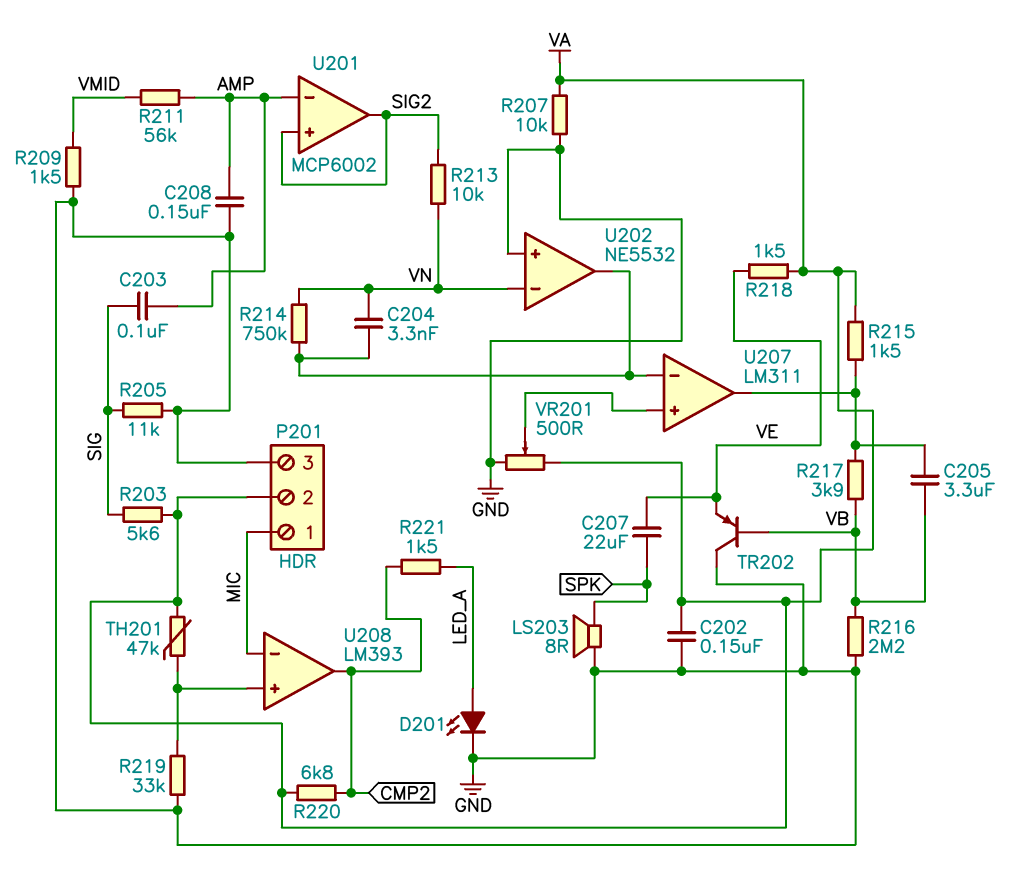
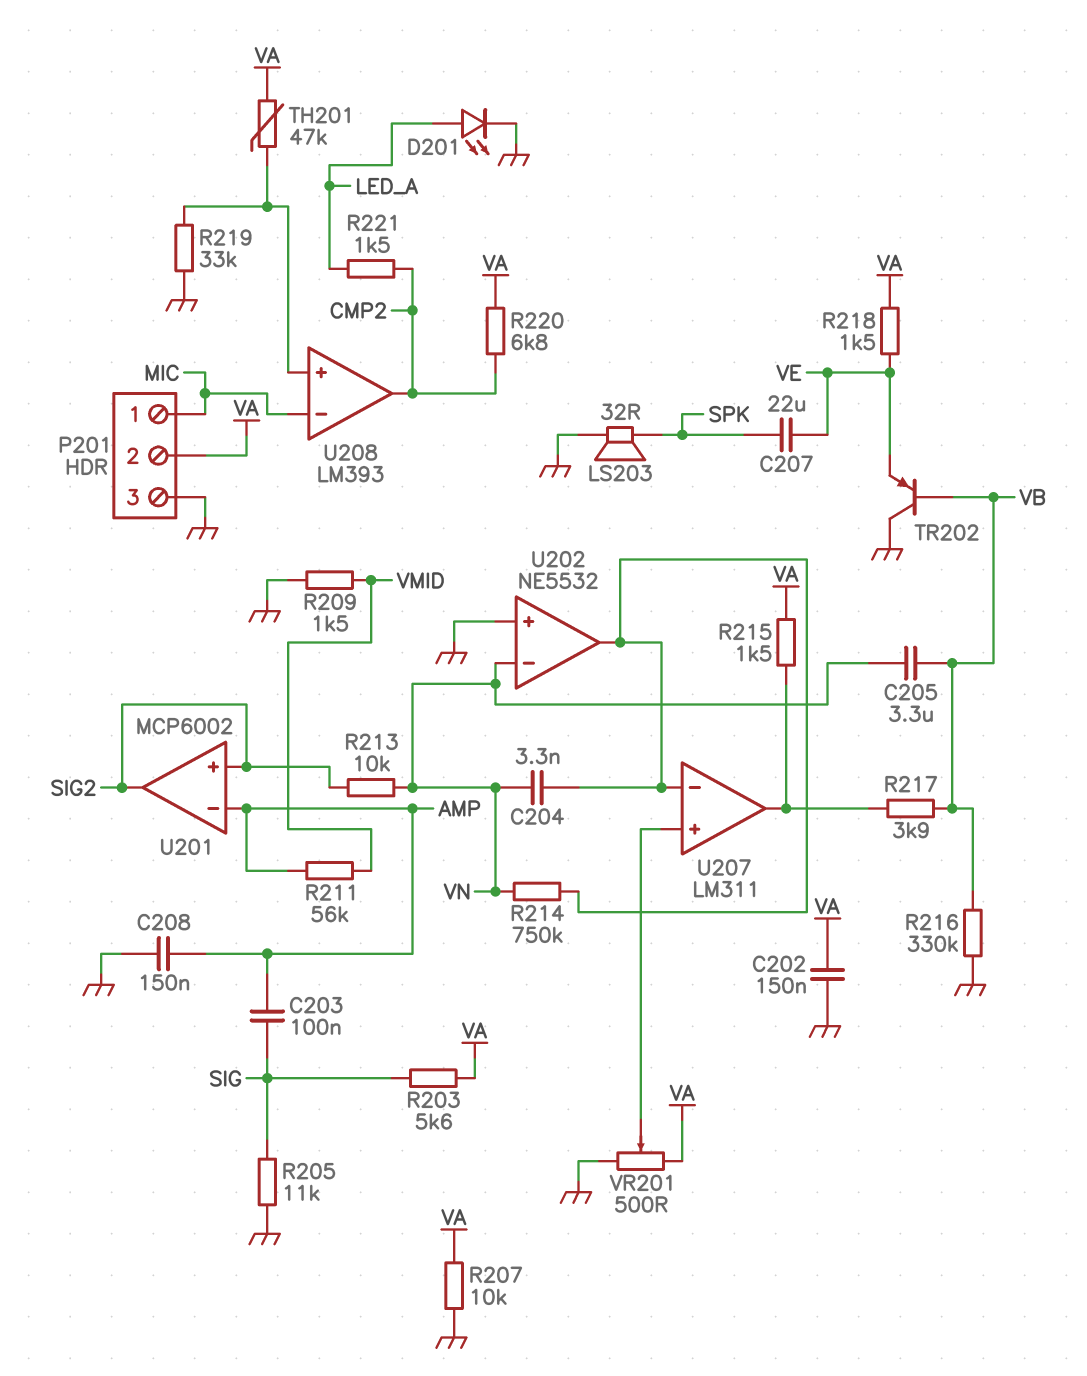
C205: 3.3uF (U207/out, VB) -> 3.3uF (VB, VN)
LS203: speaker 8R (GND, SPK) -> speaker 32R (GND, SPK)
R216: 2.2M (GND, VB) -> 330k (GND, VB)

